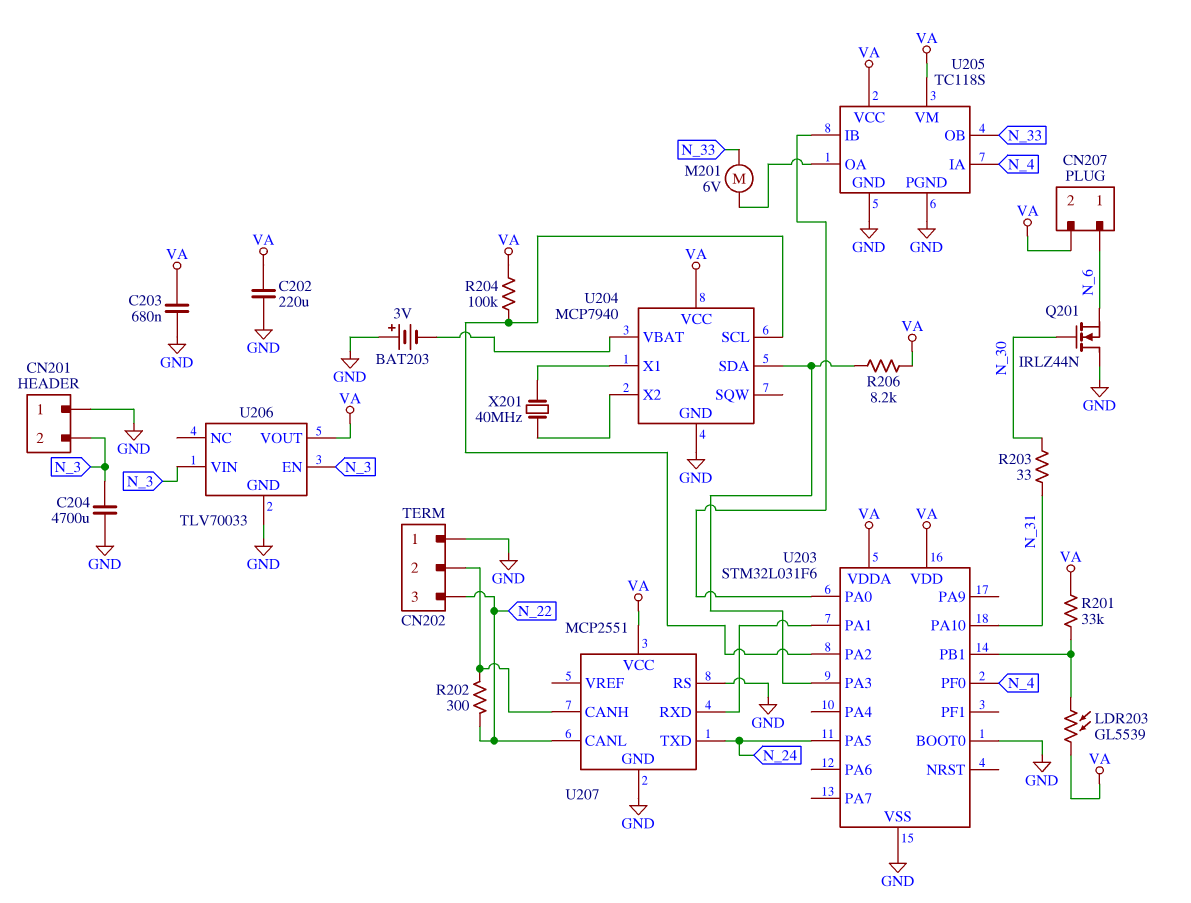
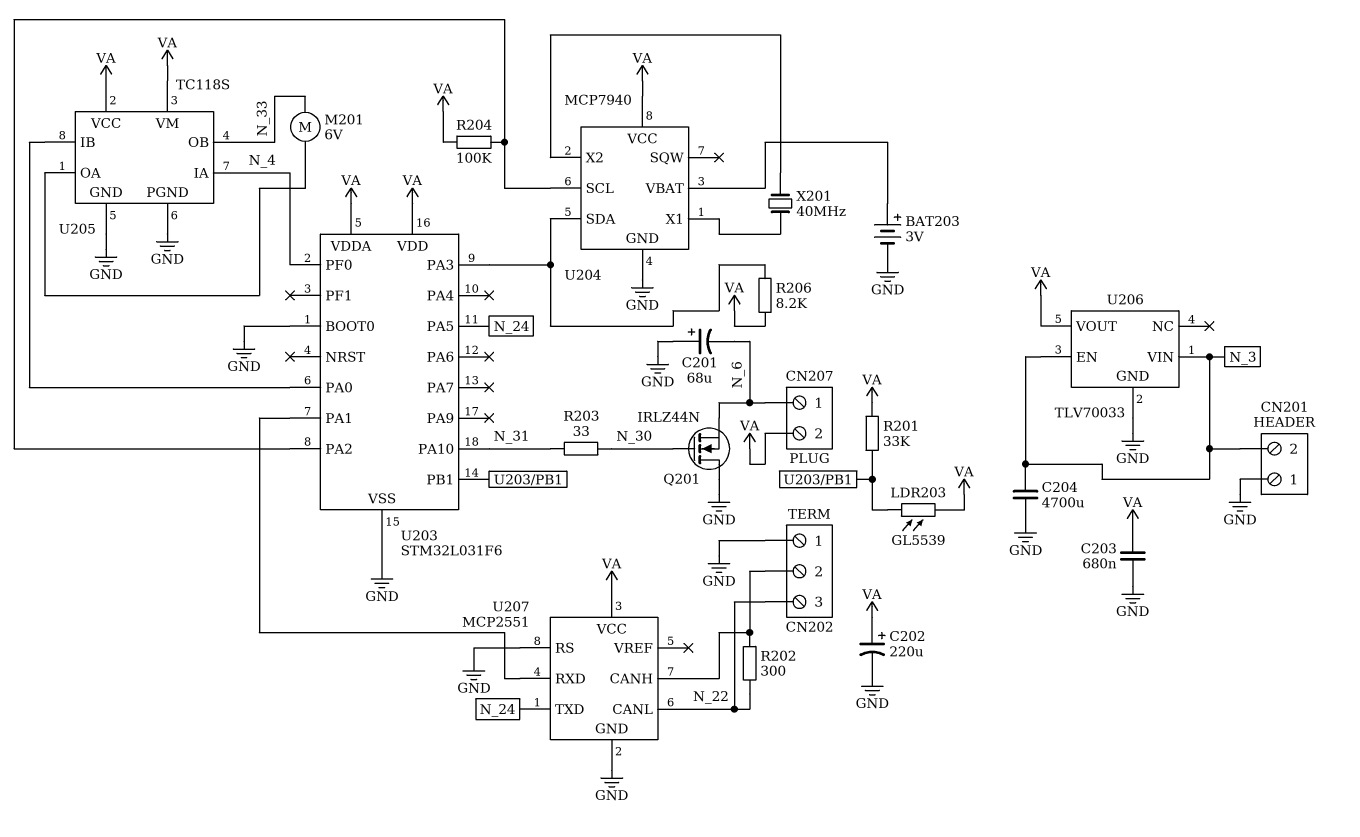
BAT203: 3V (plus GND, minus U204/VBAT) -> 3V (plus U204/VBAT, minus GND)
C201: none -> 68uF (plus GND, minus N_6)
C202: 220uF (GND, VA) -> 220uF (plus VA, minus GND)

